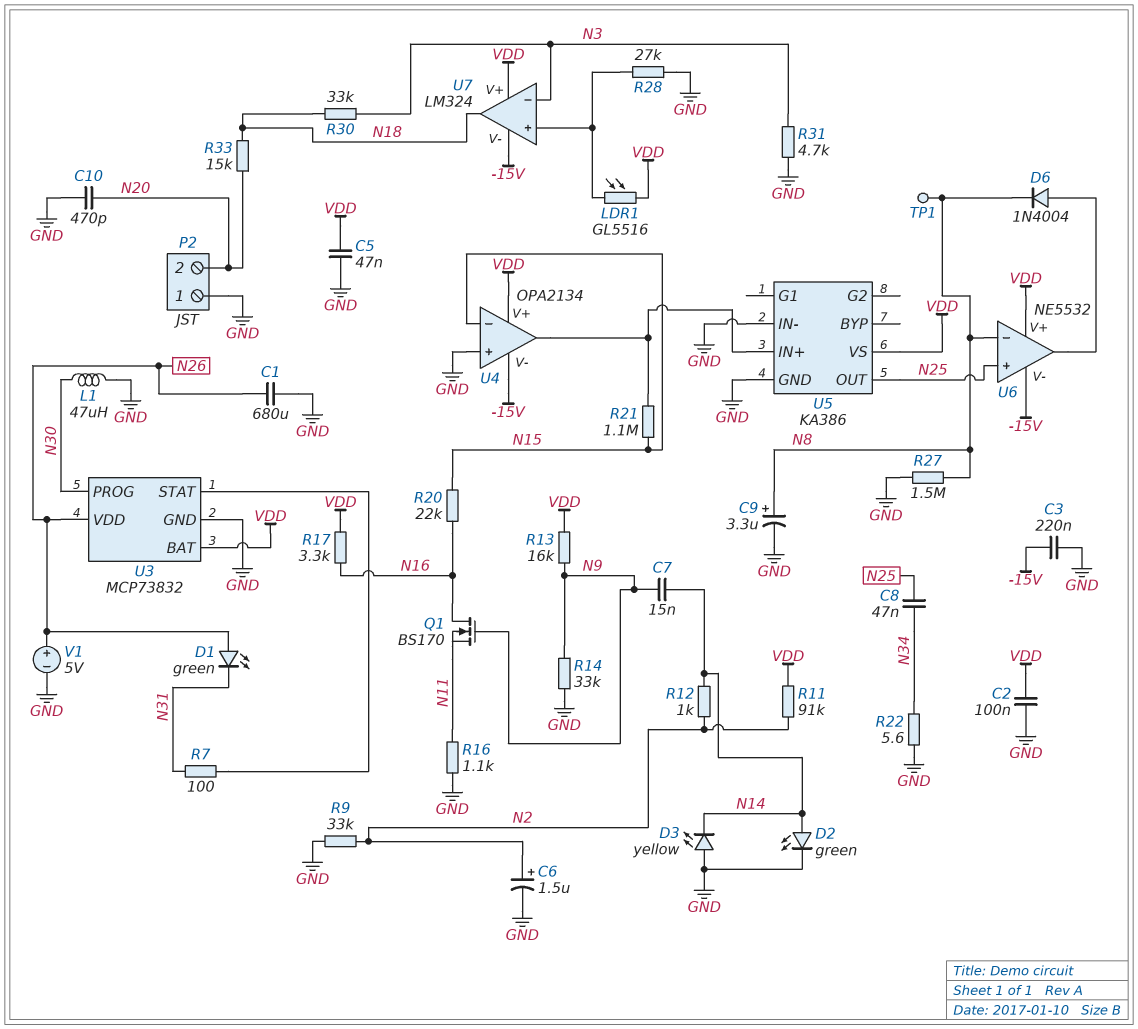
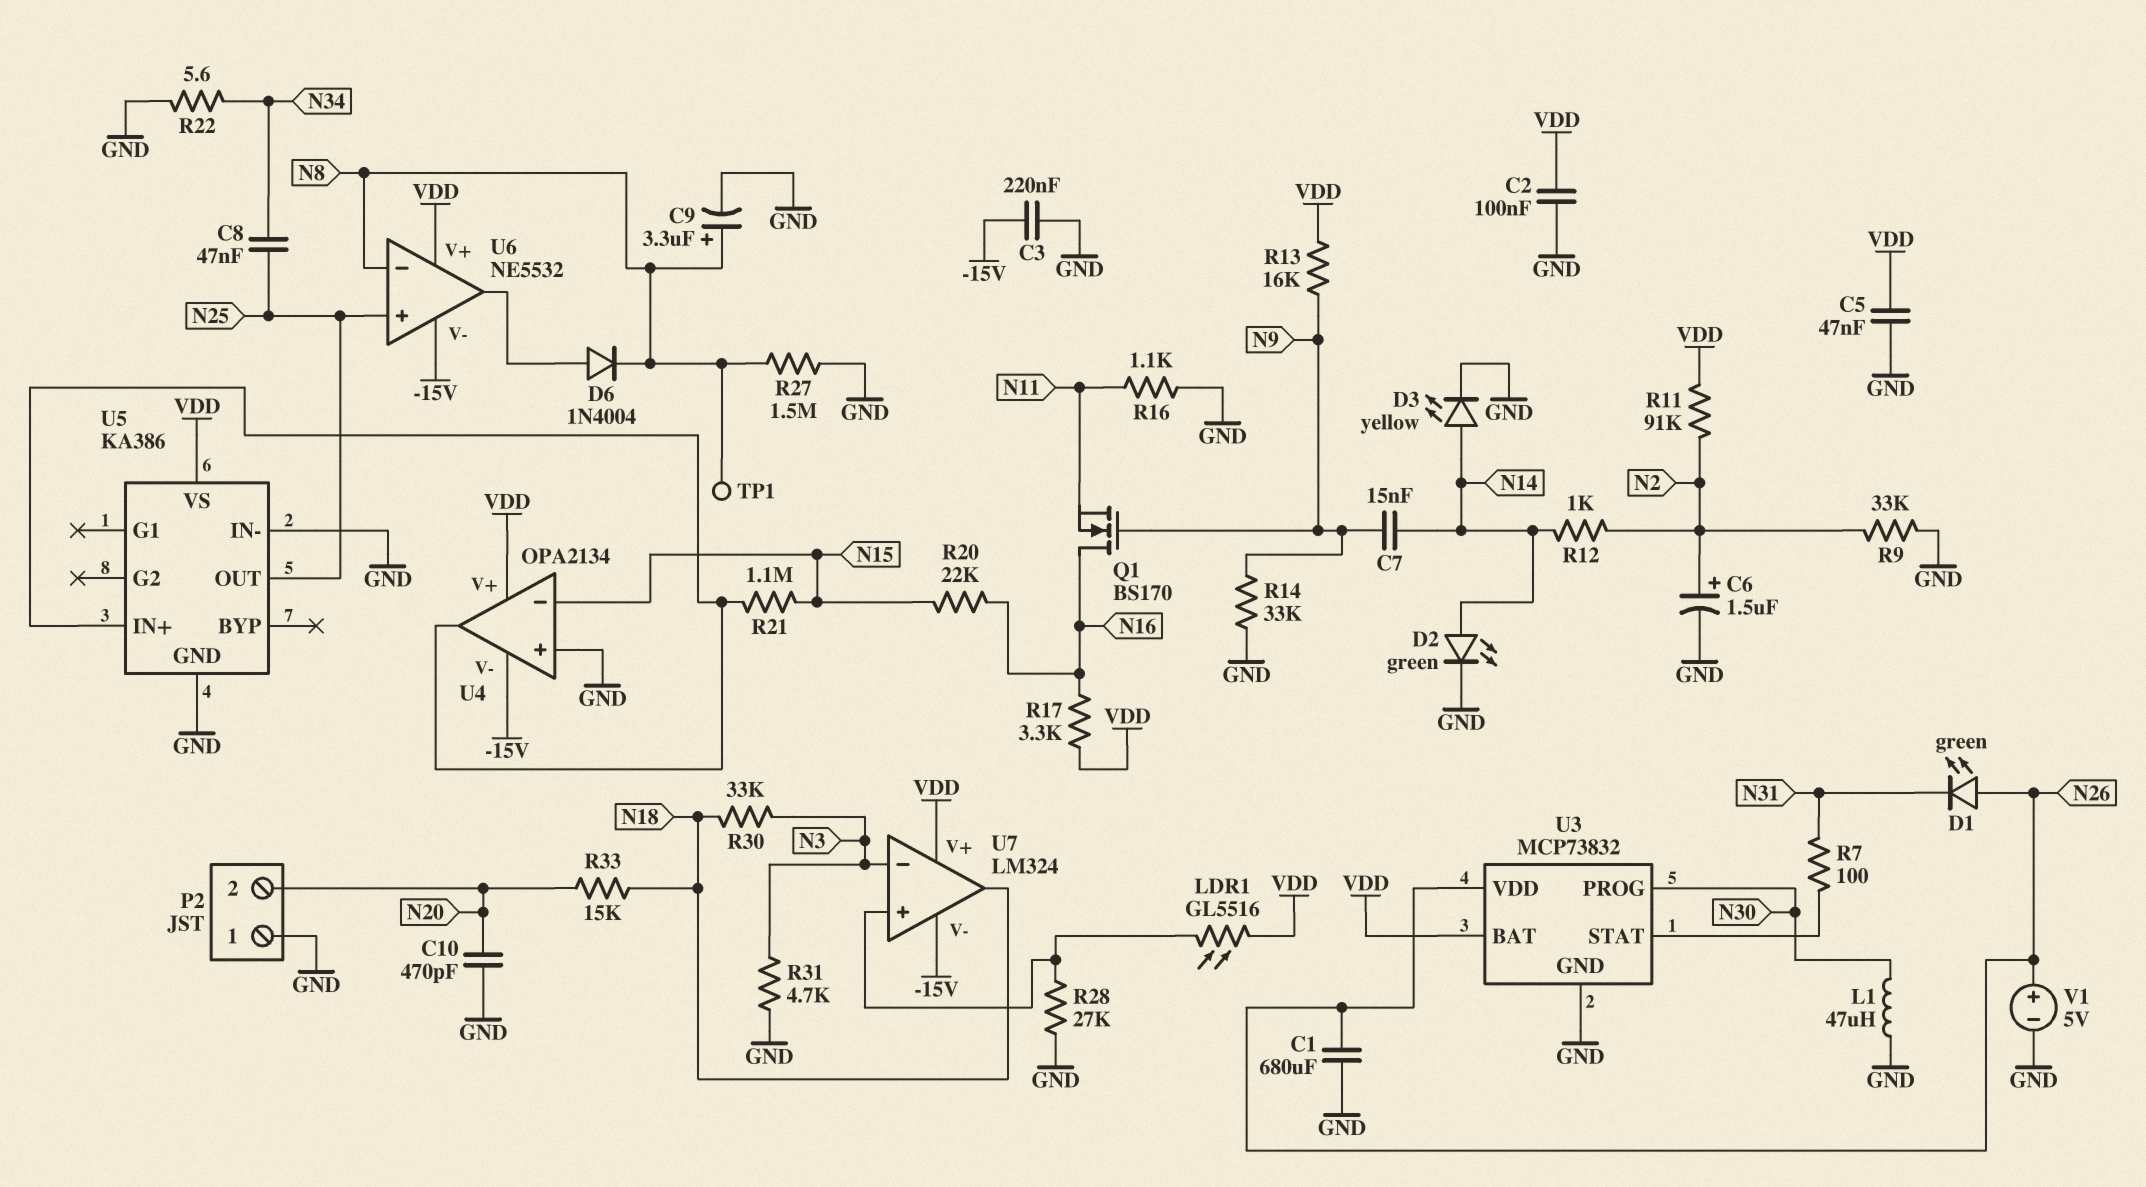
D3: LED yellow (A GND, K N14) -> LED yellow (A N14, K GND)

